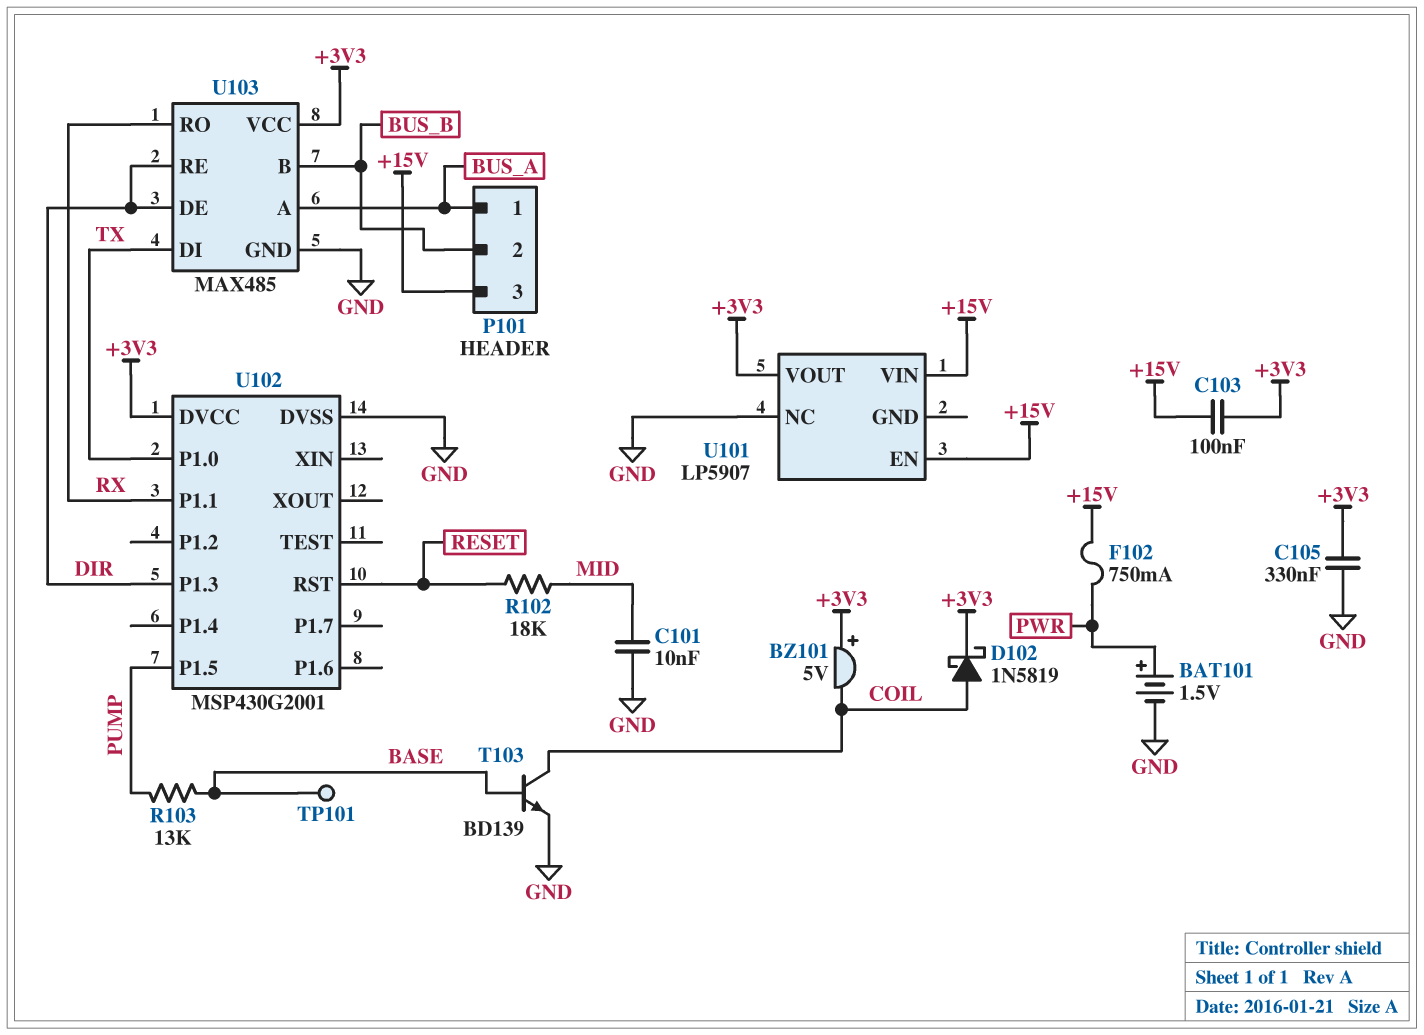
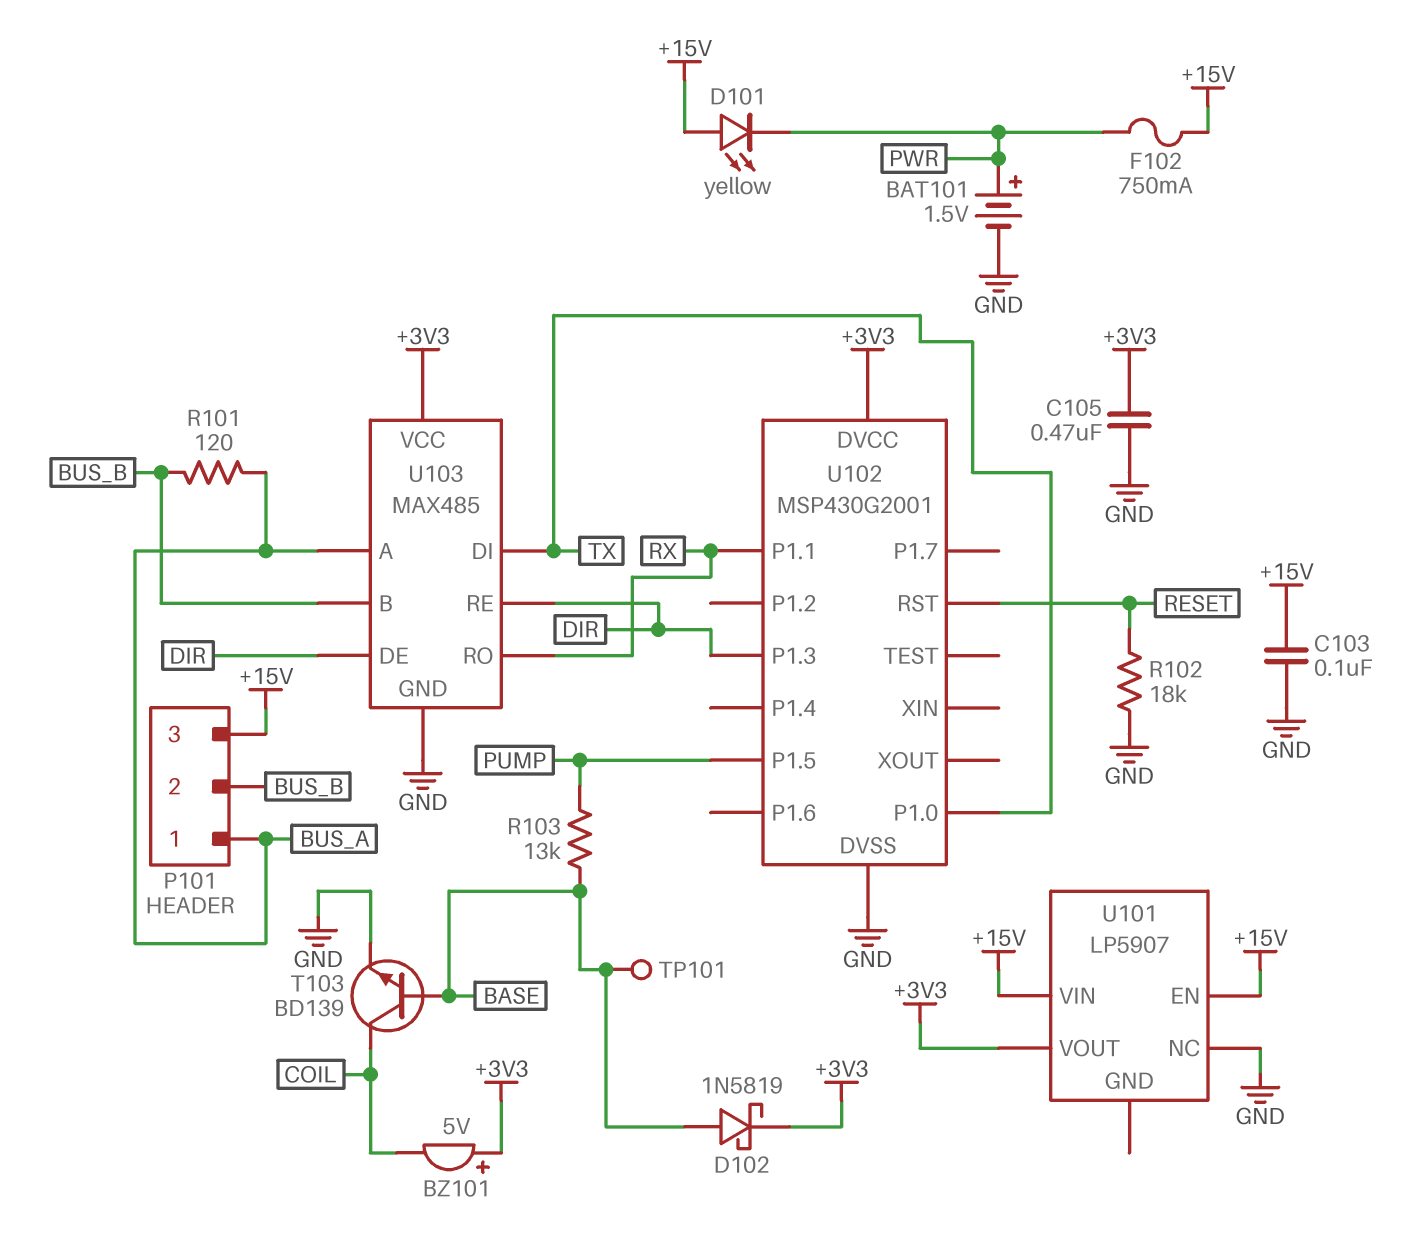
C101: 10nF (GND, MID) -> none
C103: 100nF (+3V3, +15V) -> 100nF (+15V, GND)
C105: 330nF (+3V3, GND) -> 470nF (+3V3, GND)
D101: none -> LED yellow (A +15V, K PWR)
D102: schottky 1N5819 (A COIL, K +3V3) -> schottky 1N5819 (A BASE, K +3V3)
R101: none -> 120 (BUS_A, BUS_B)
R102: 18k (MID, RESET) -> 18k (GND, RESET)

